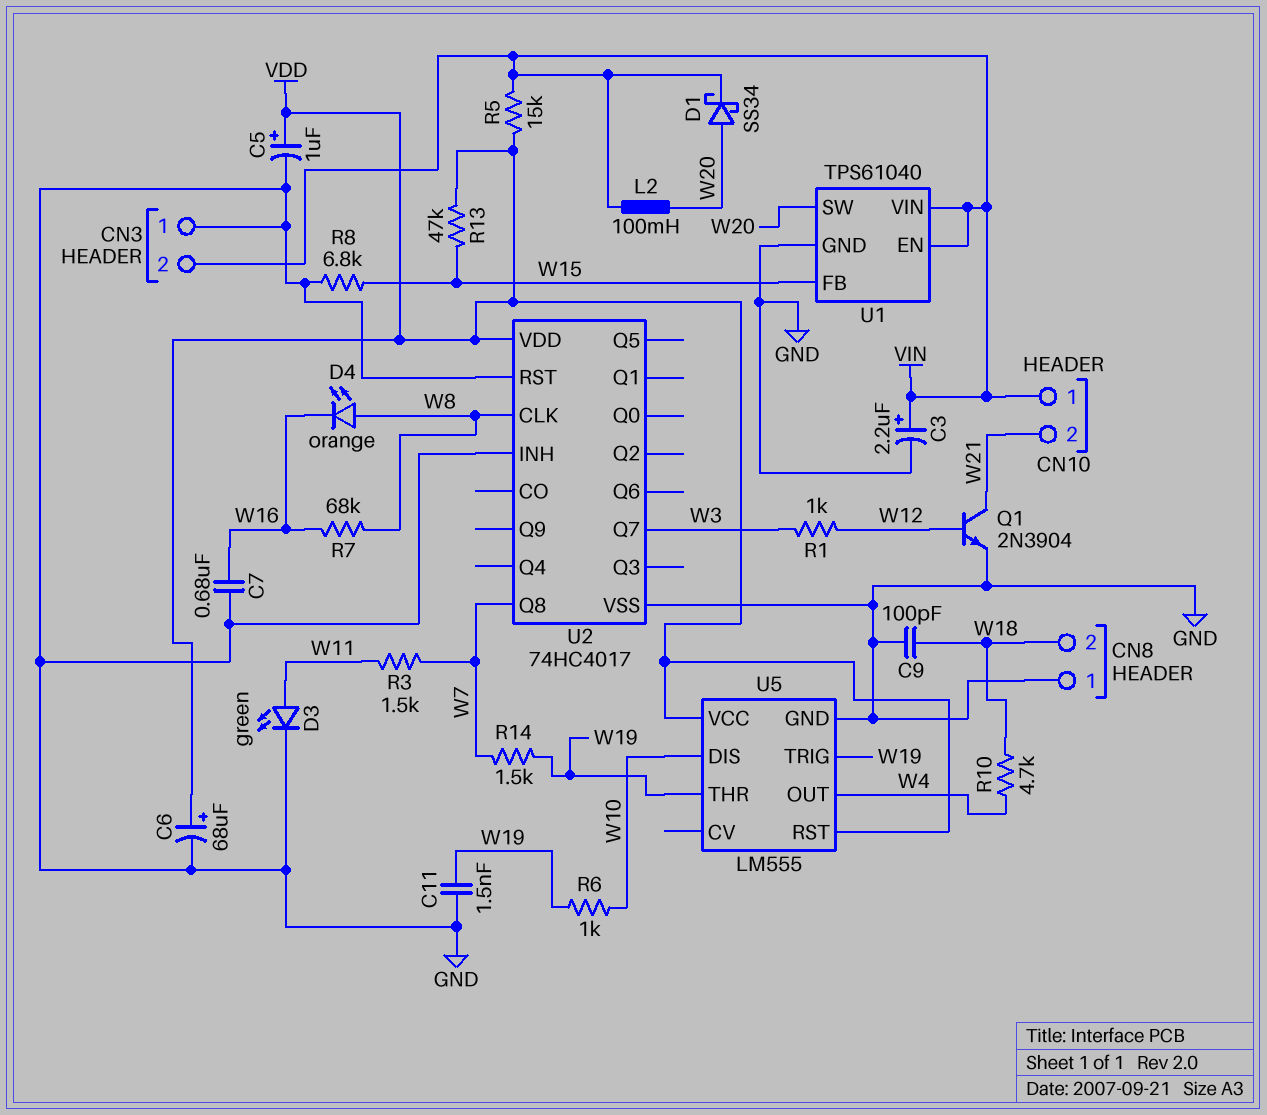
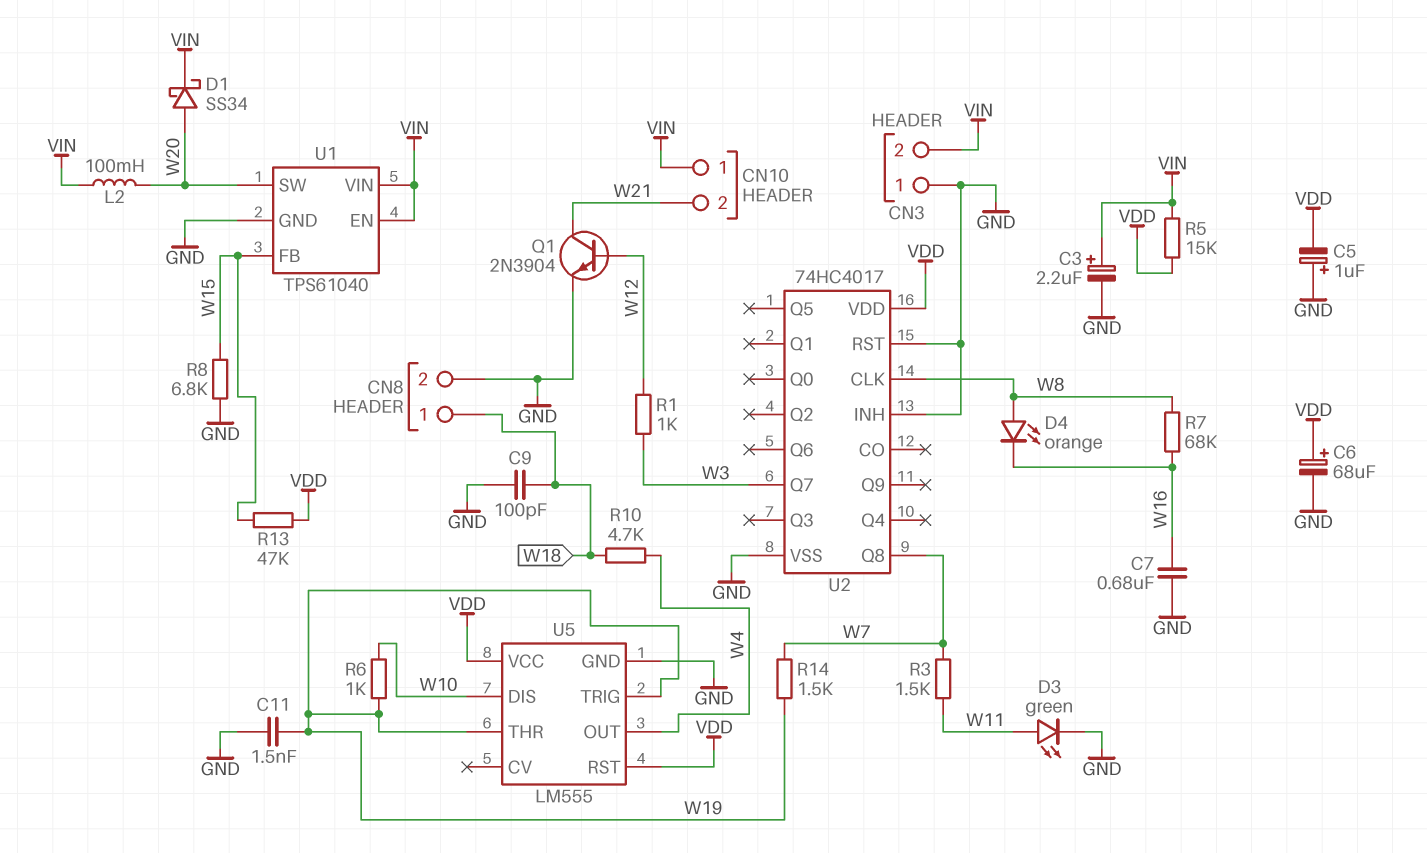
C5: 1uF (plus VDD, minus GND) -> 1uF (plus GND, minus VDD)
CN8 pin 1: GND -> W18
CN8 pin 2: W18 -> GND

